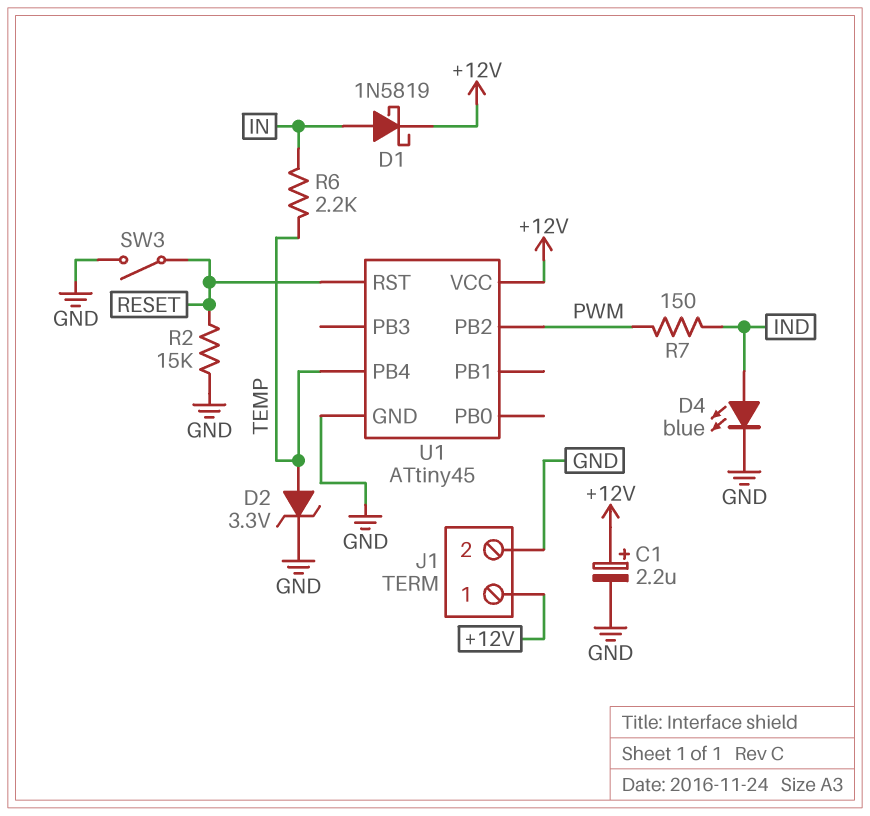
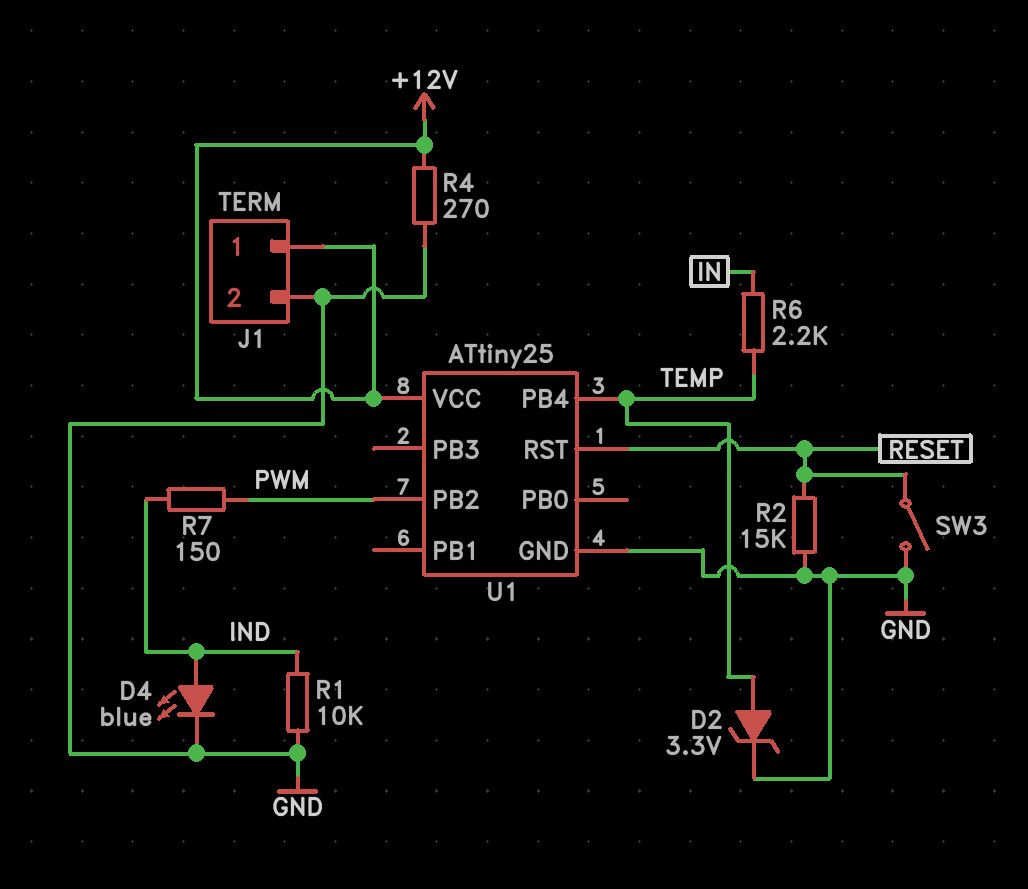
C1: 2.2uF (plus +12V, minus GND) -> none
D1: schottky 1N5819 (A IN, K +12V) -> none
R1: none -> 10k (GND, IND)
R4: none -> 270 (+12V, GND)
U1: ATtiny45 -> ATtiny25

